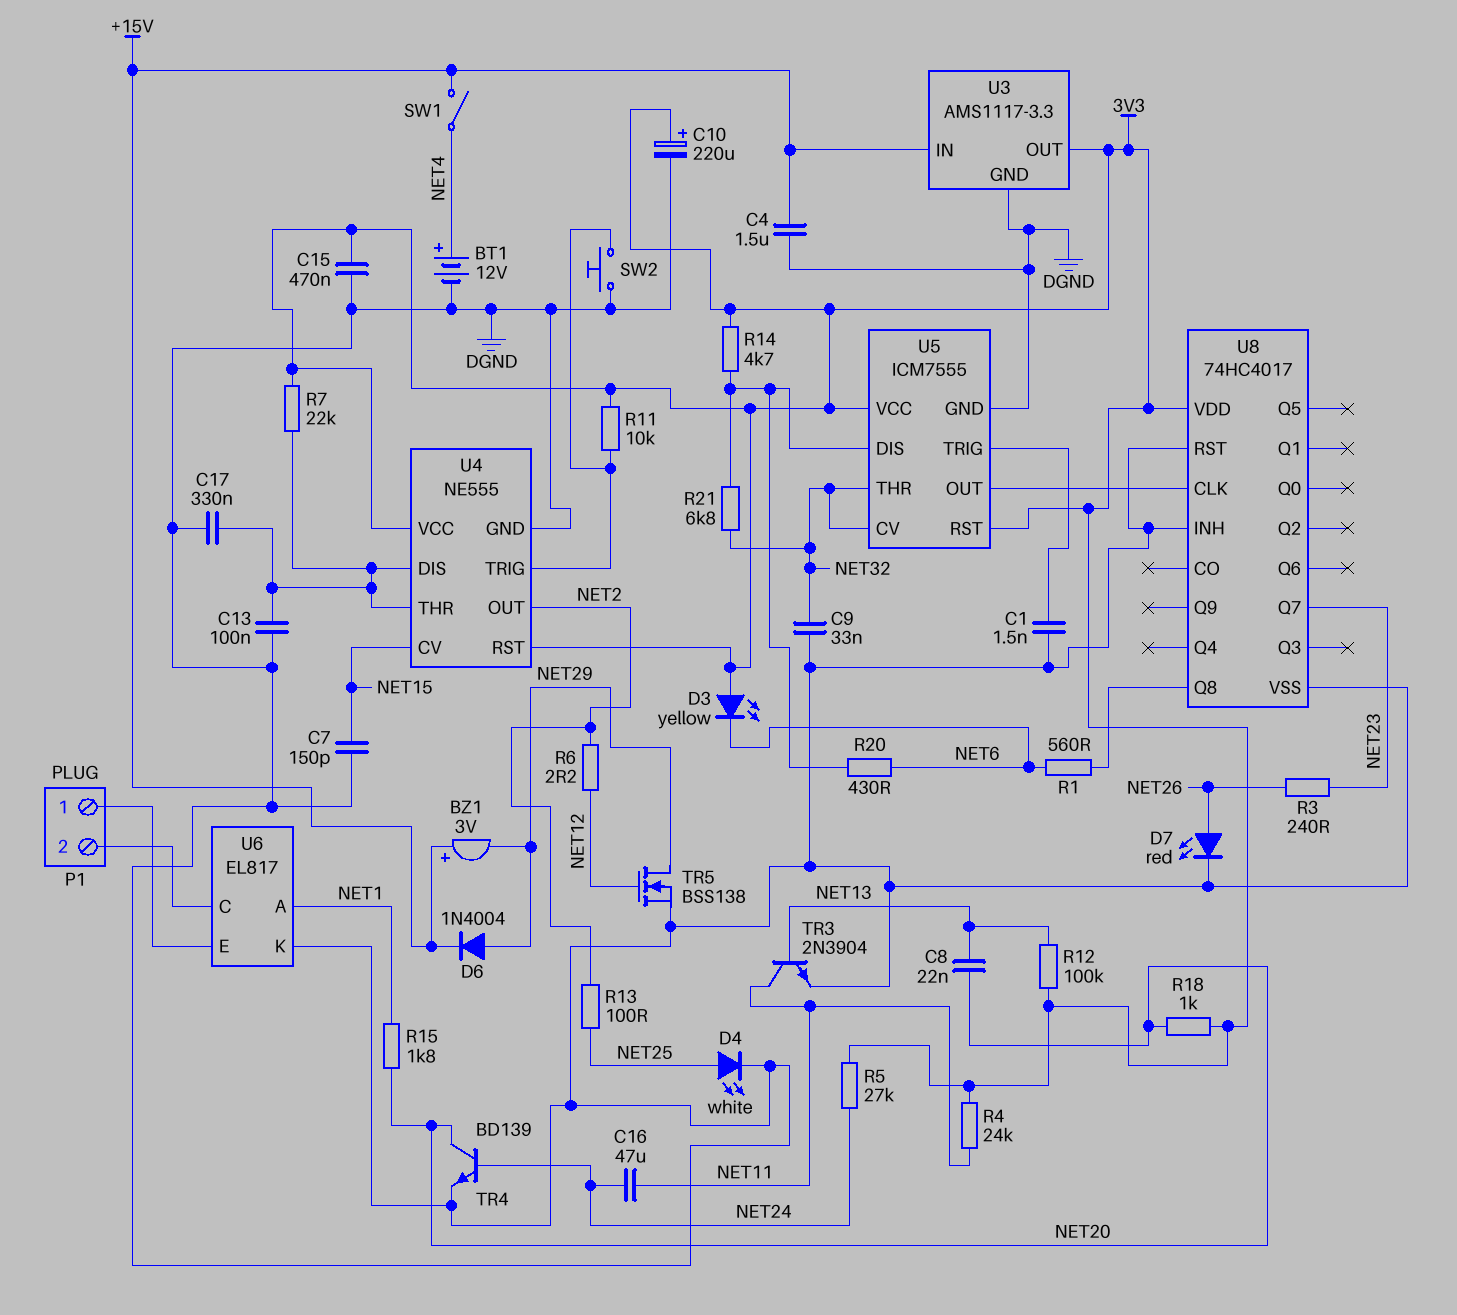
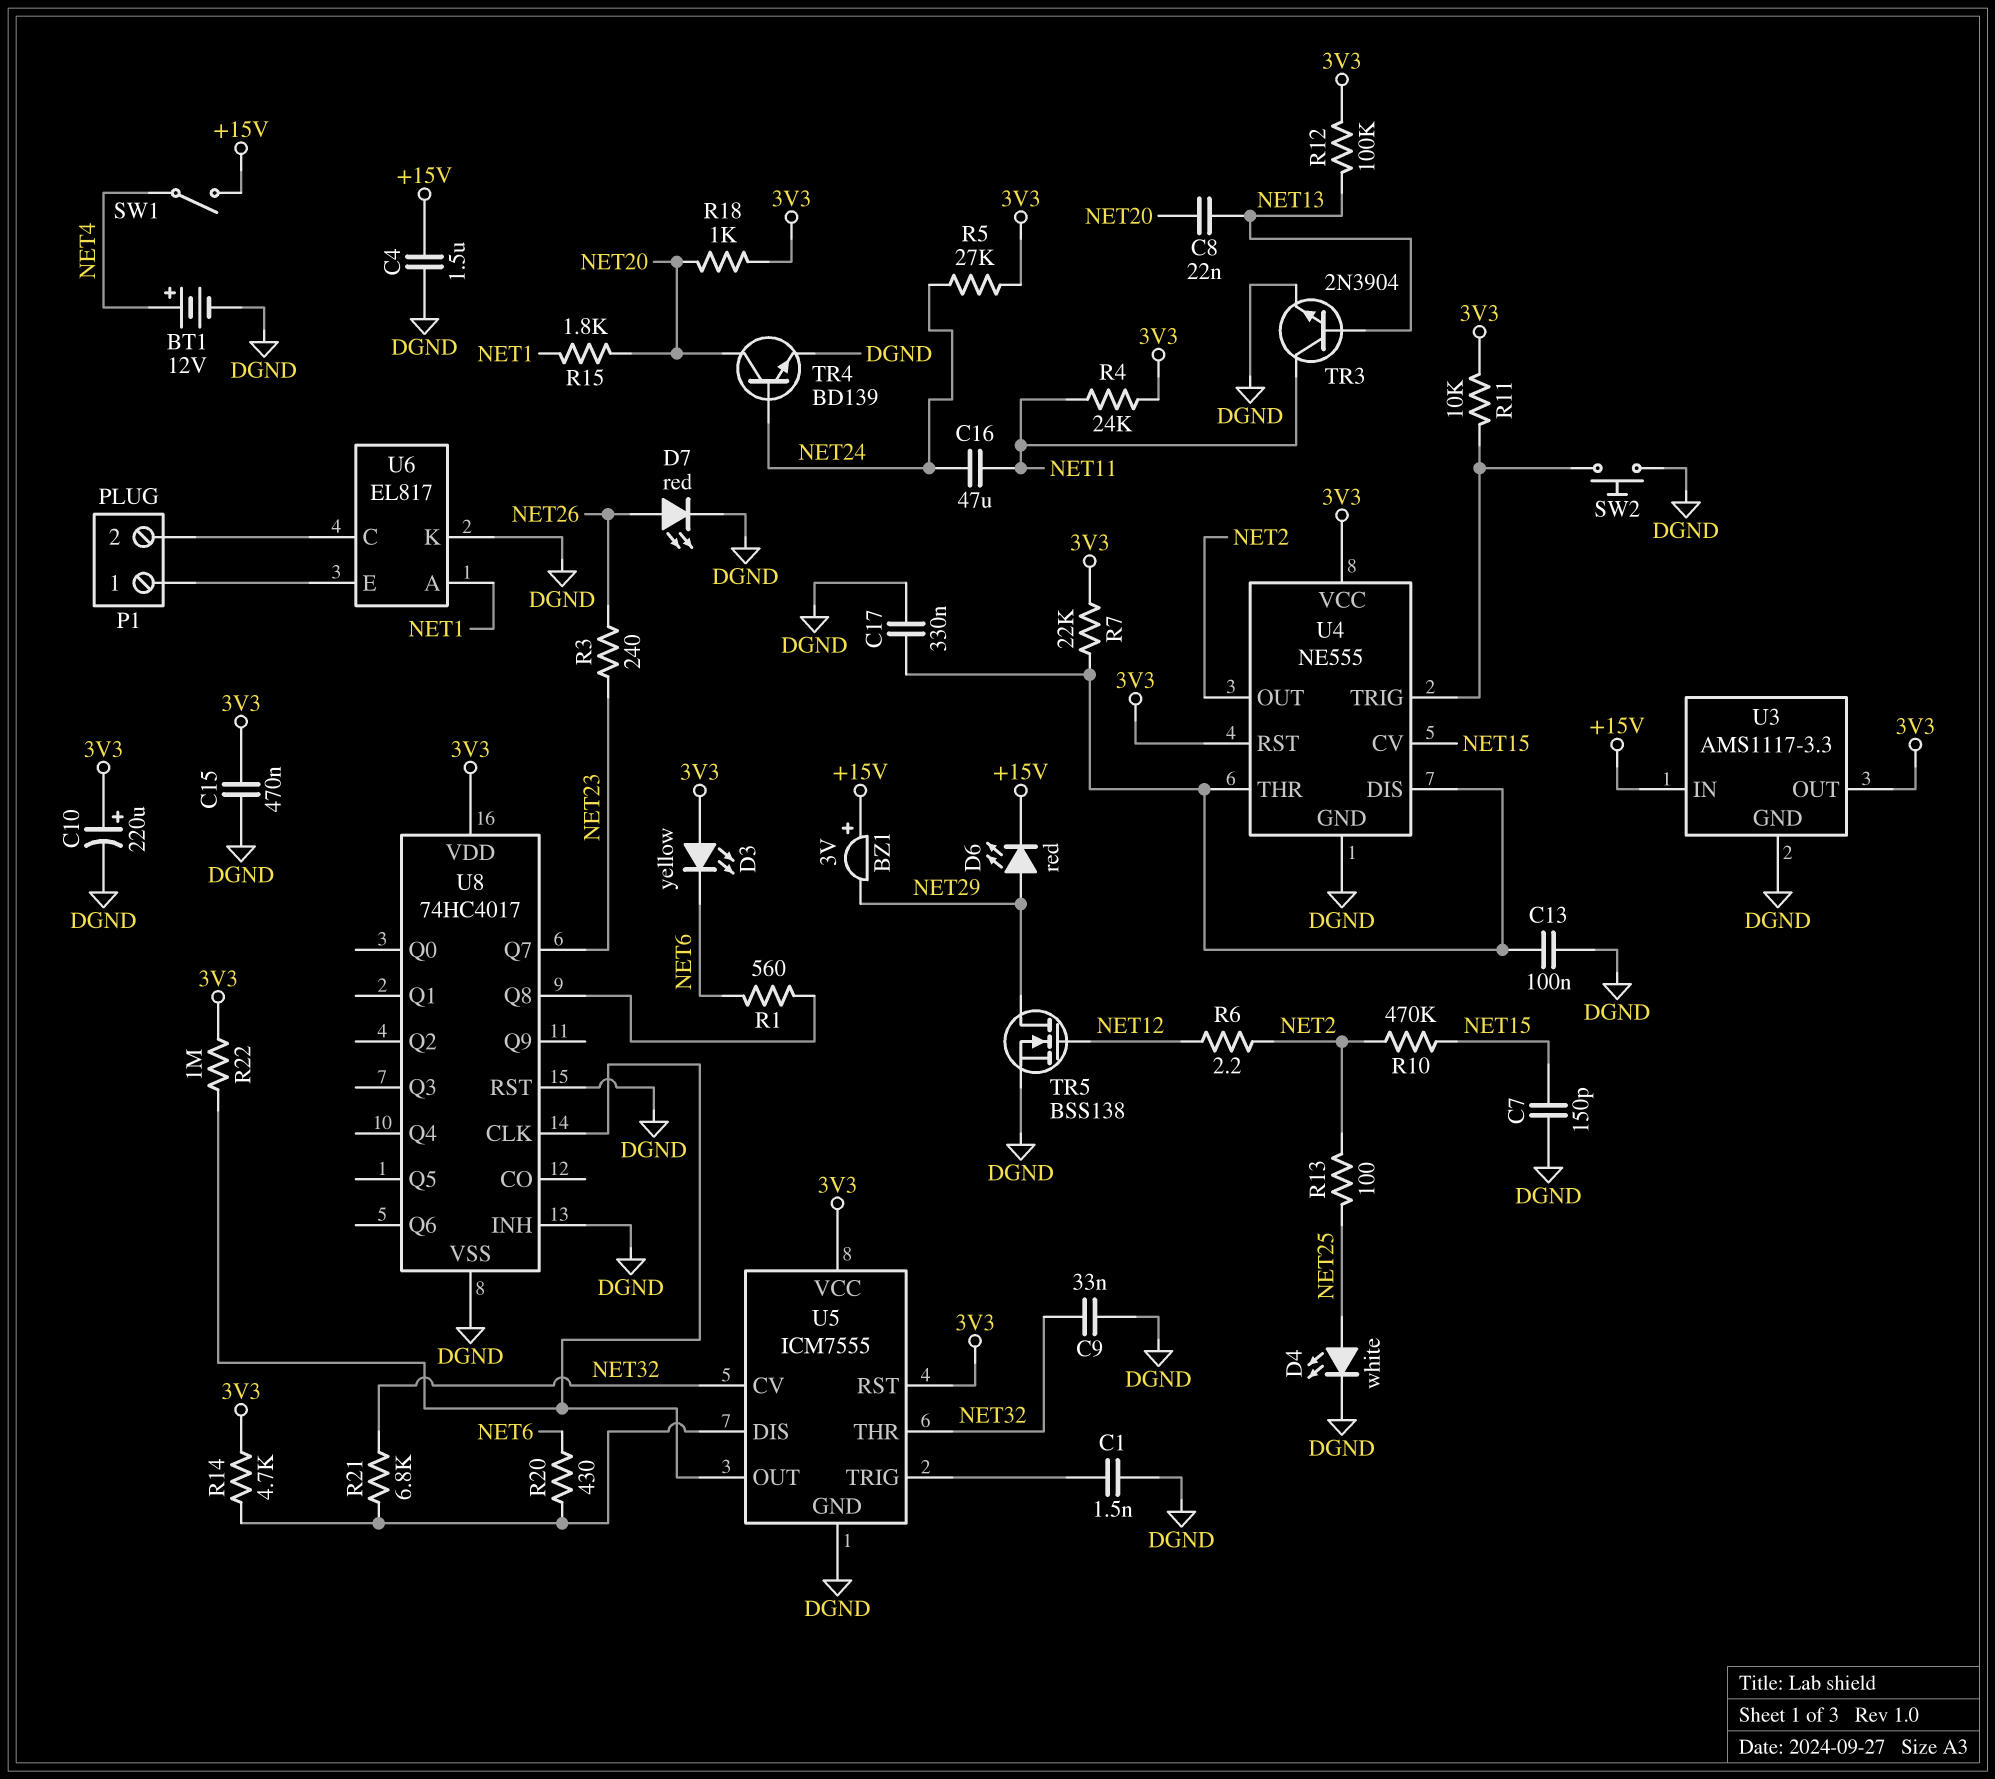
D6: diode 1N4004 (A NET29, K +15V) -> LED red (A NET29, K +15V)
R10: none -> 470k (NET2, NET15)
R22: none -> 1M (3V3, U5/OUT)

